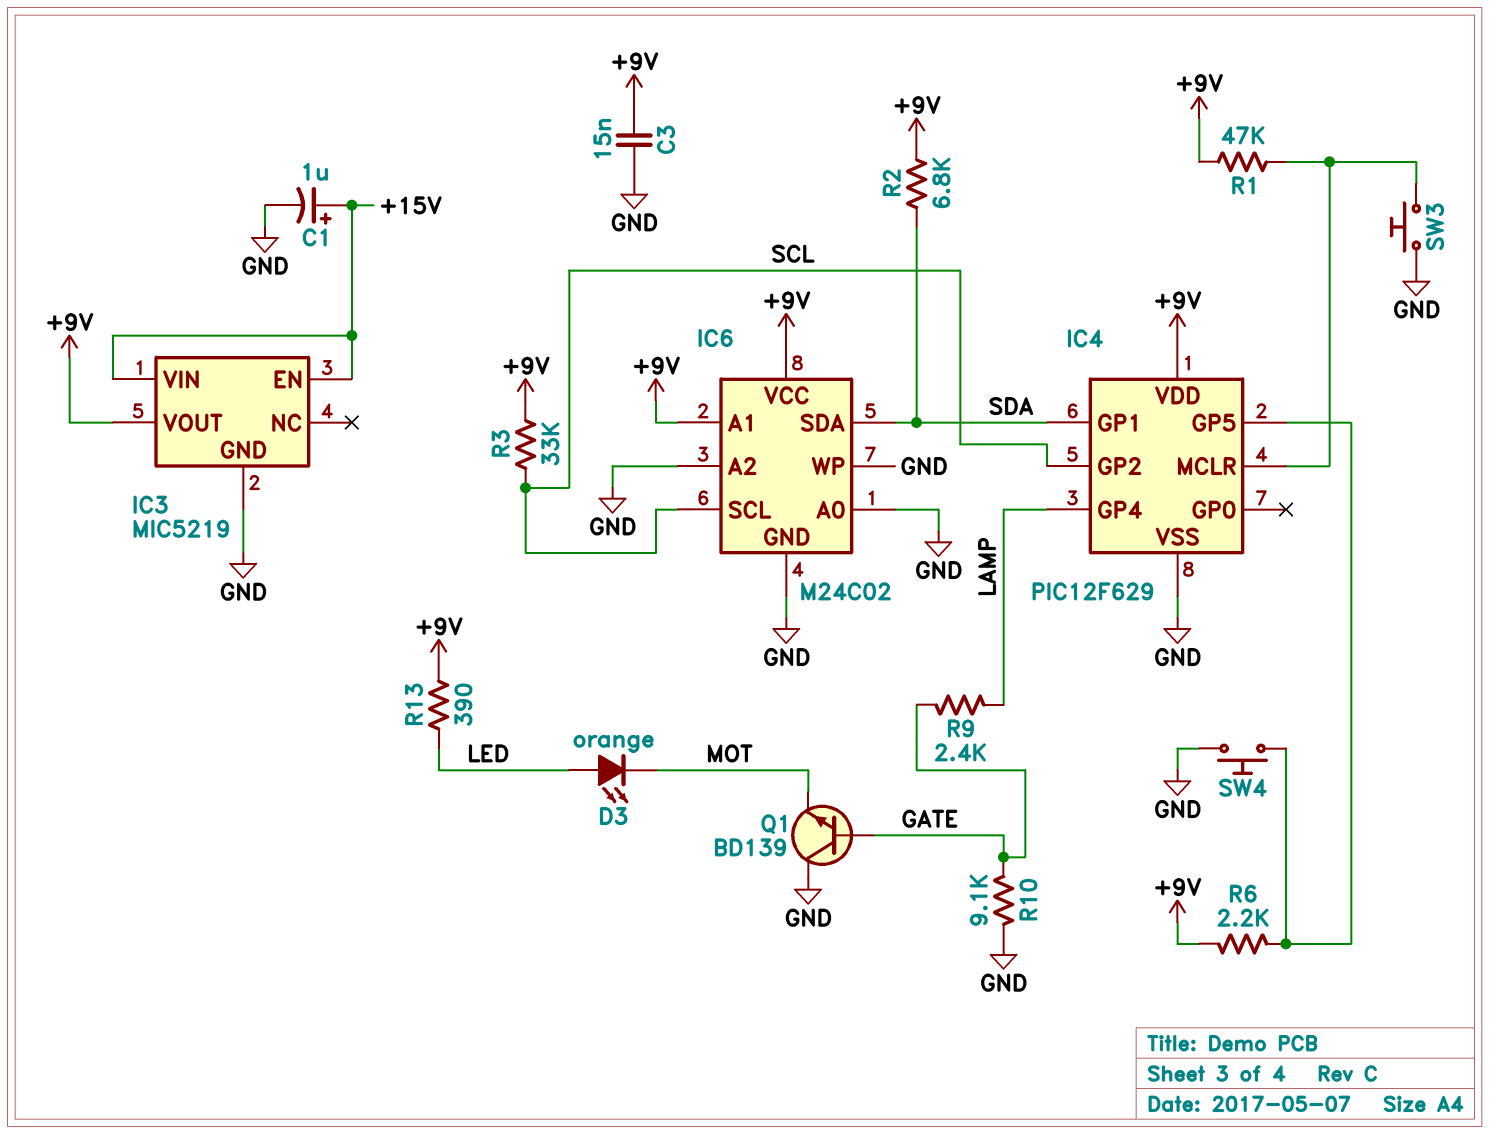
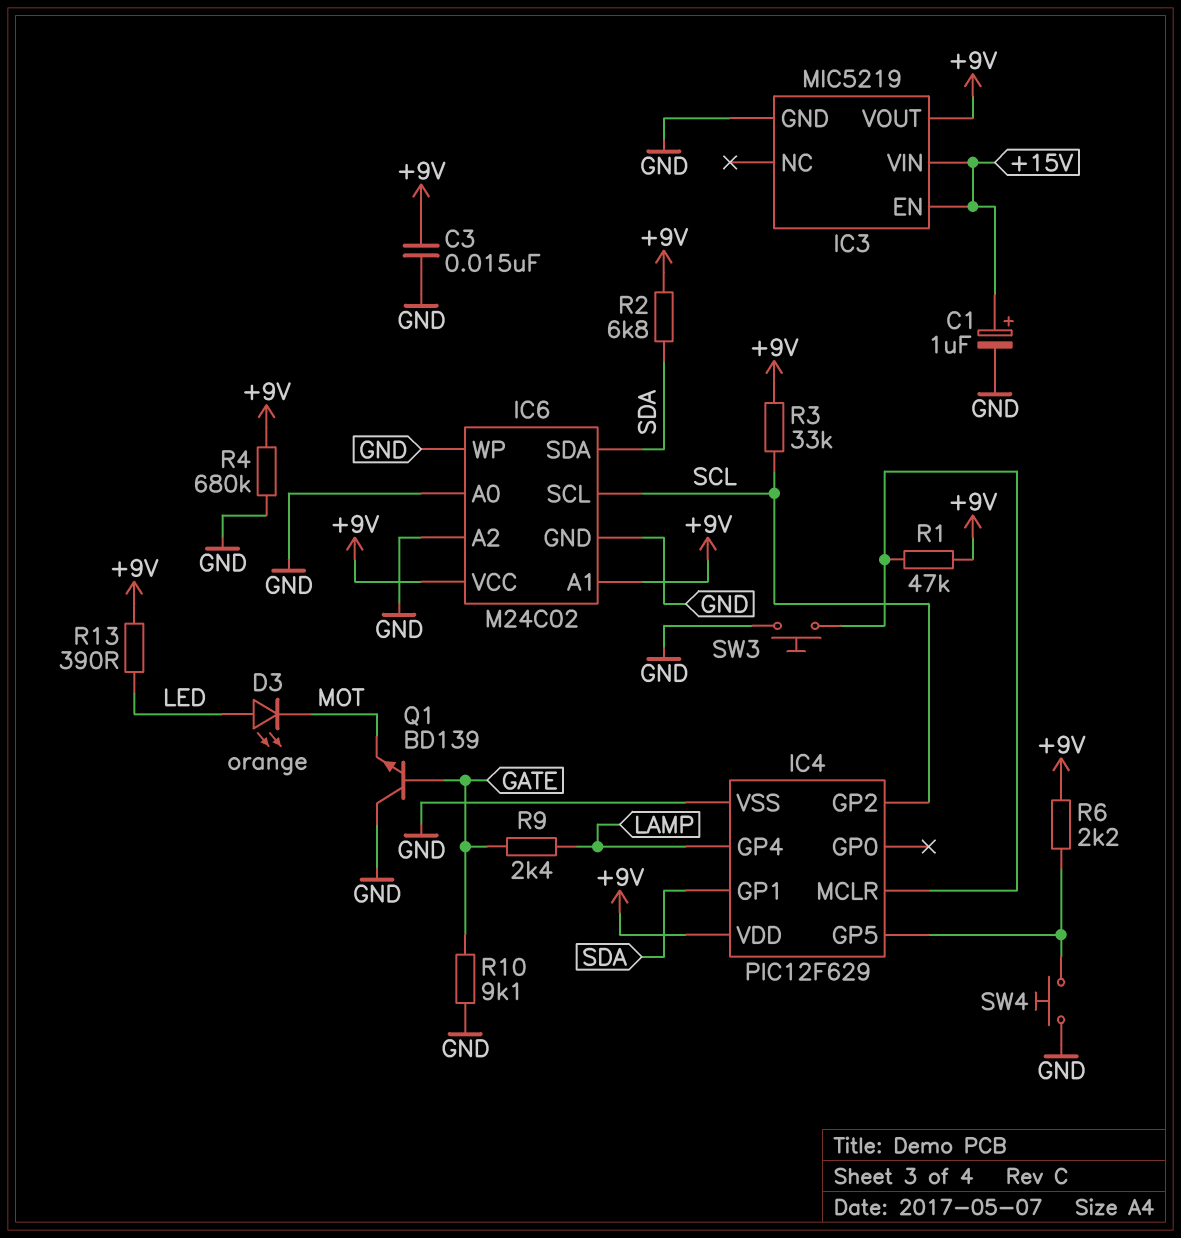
R4: none -> 680k (+9V, GND)

